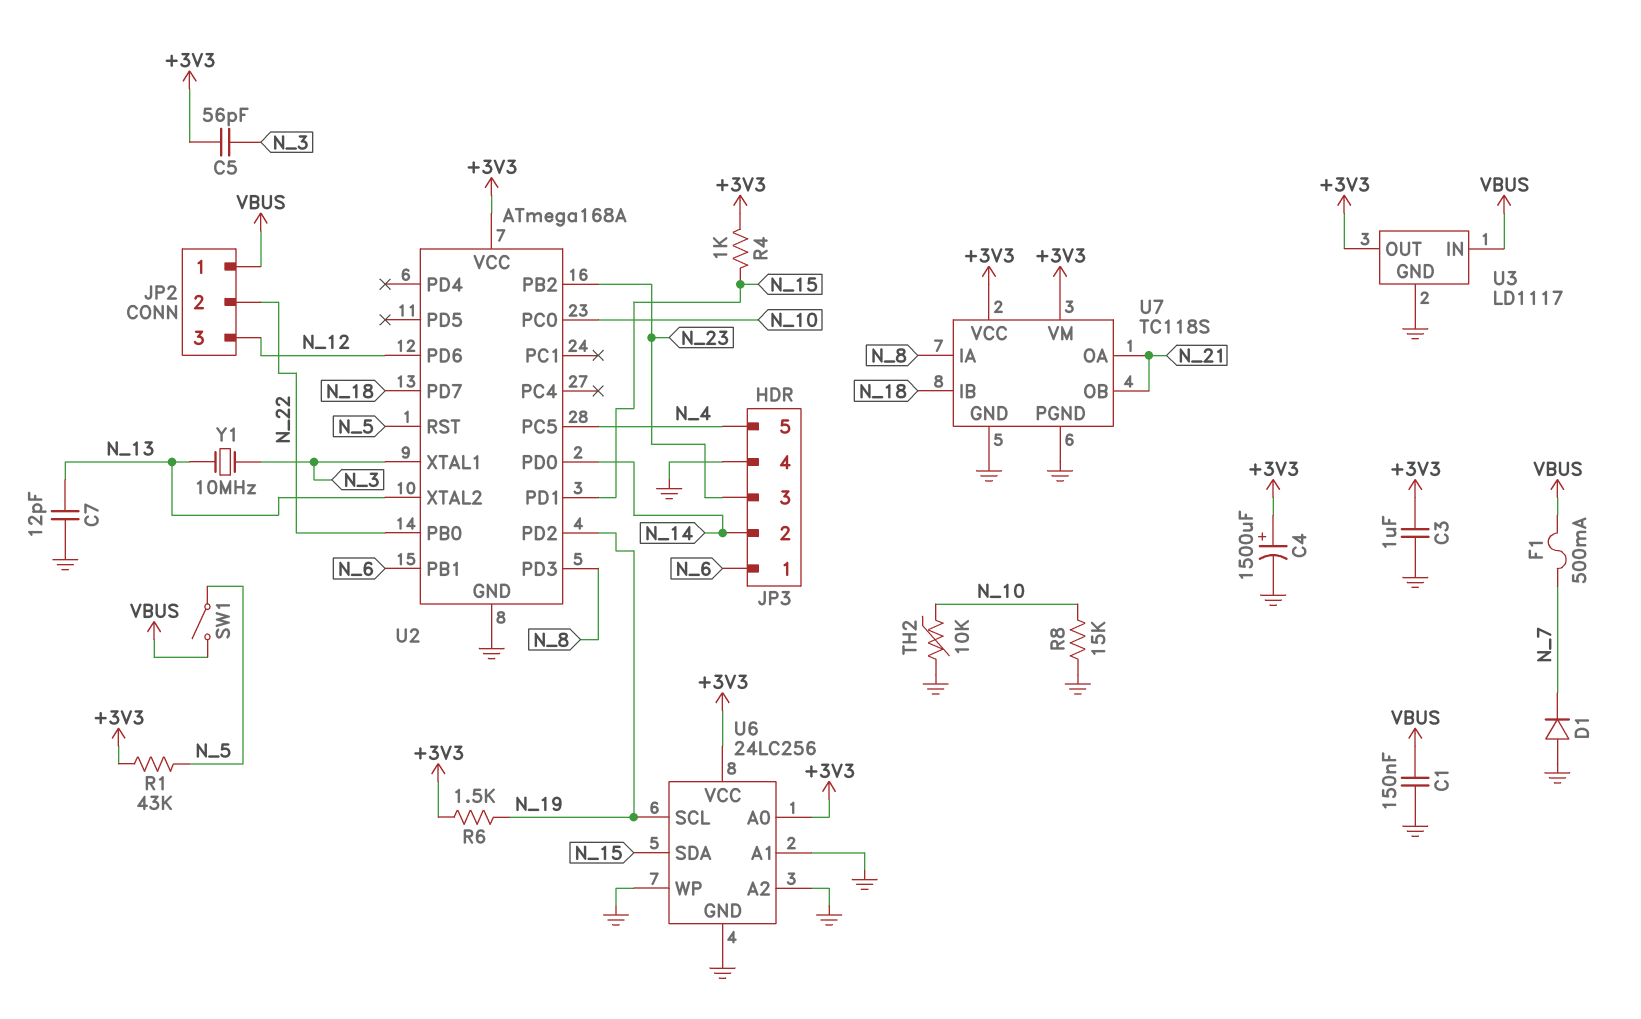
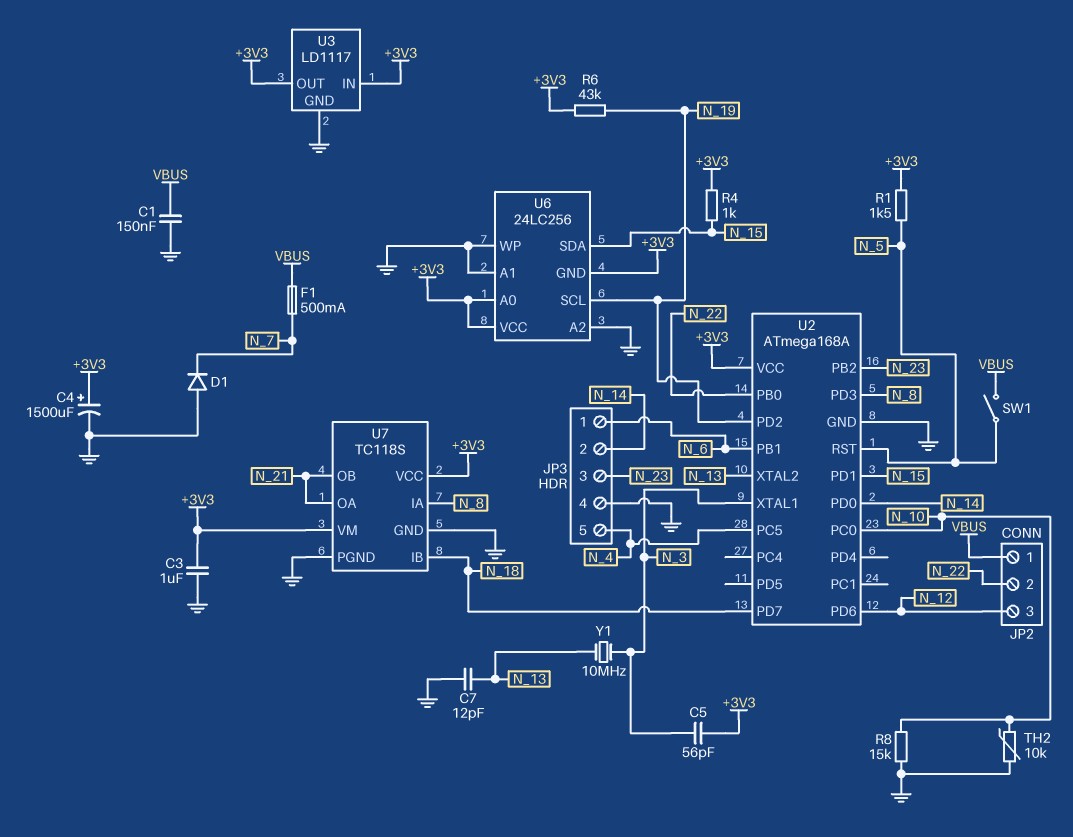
R1: 43k (+3V3, N_5) -> 1.5k (+3V3, N_5)
R6: 1.5k (+3V3, N_19) -> 43k (+3V3, N_19)
U3 pin IN: VBUS -> +3V3
U6 pin GND: GND -> +3V3

